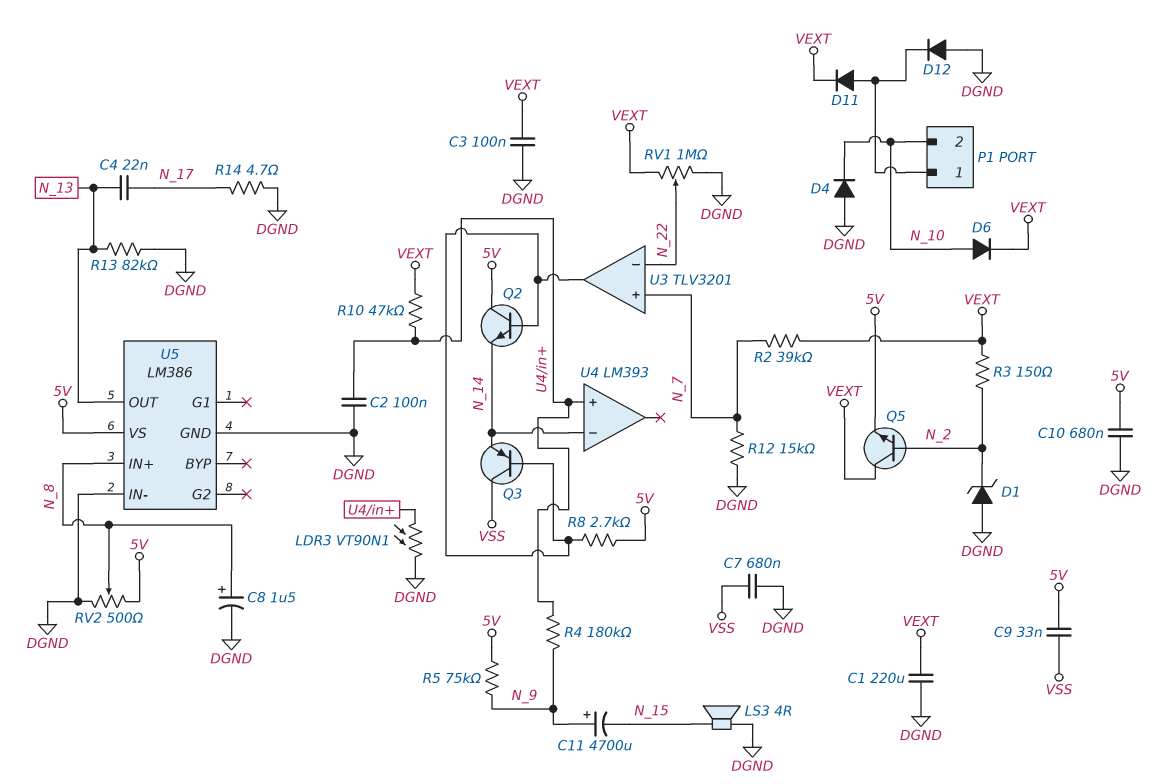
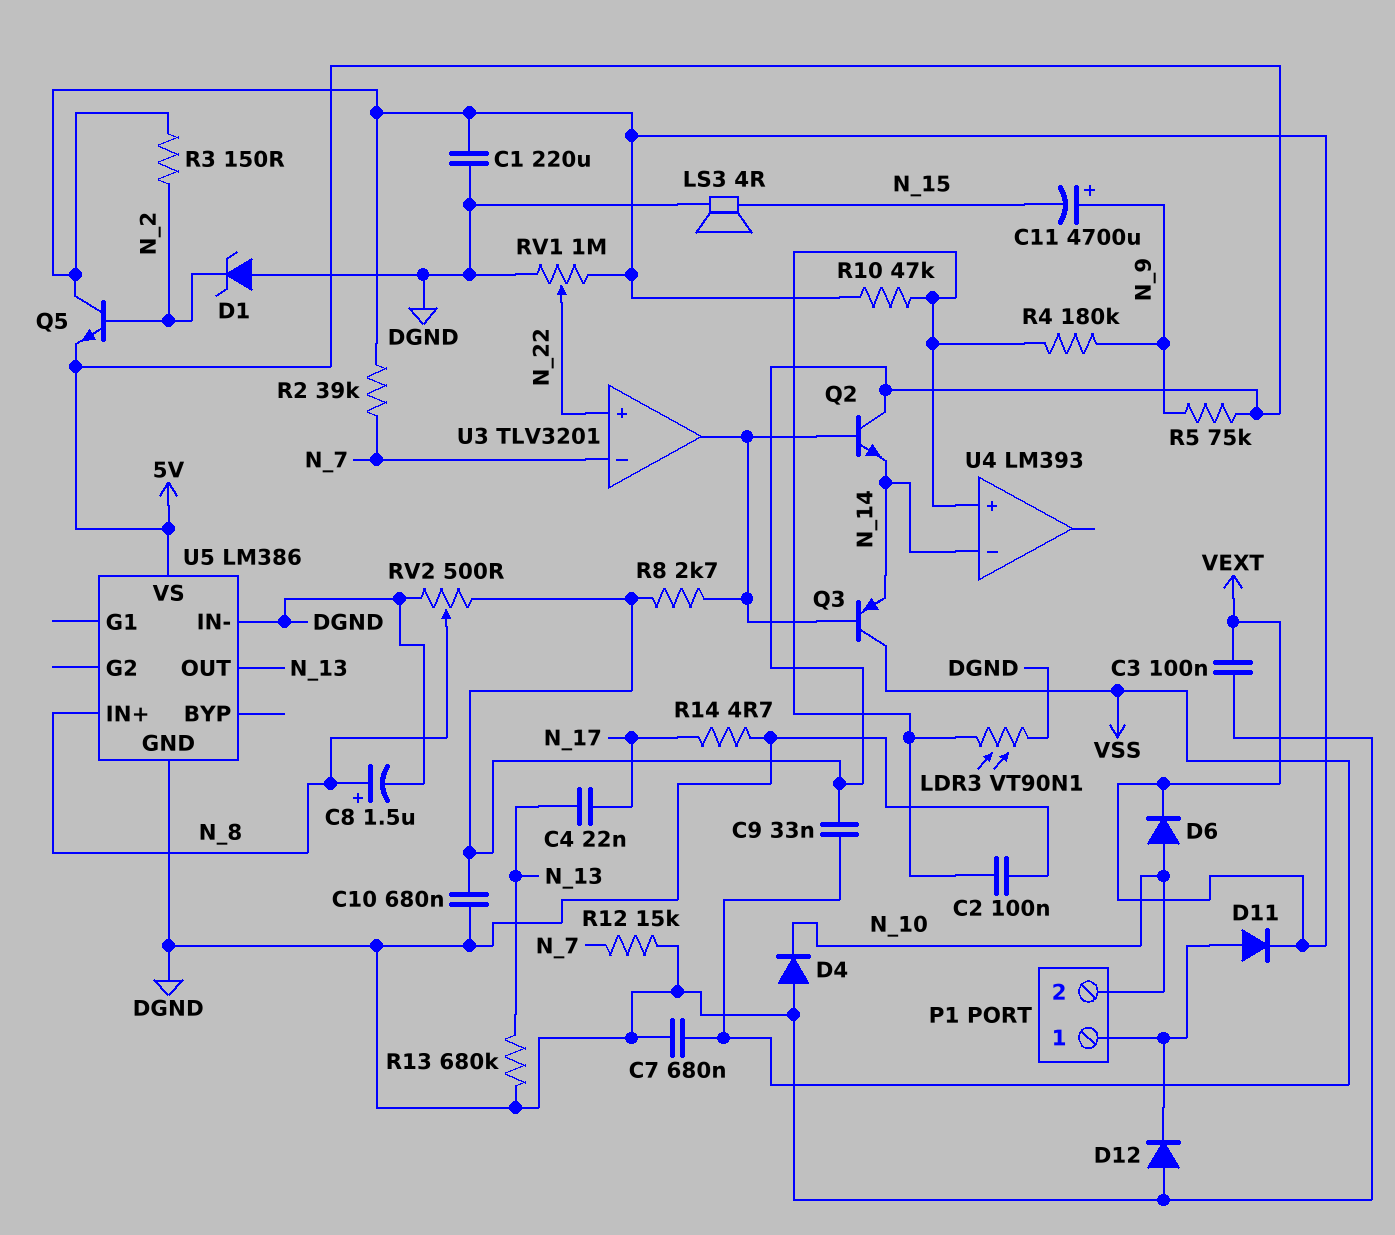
R13: 82k (DGND, N_13) -> 680k (DGND, N_13)
U3 pin in+: N_7 -> N_22
U3 pin in-: N_22 -> N_7

